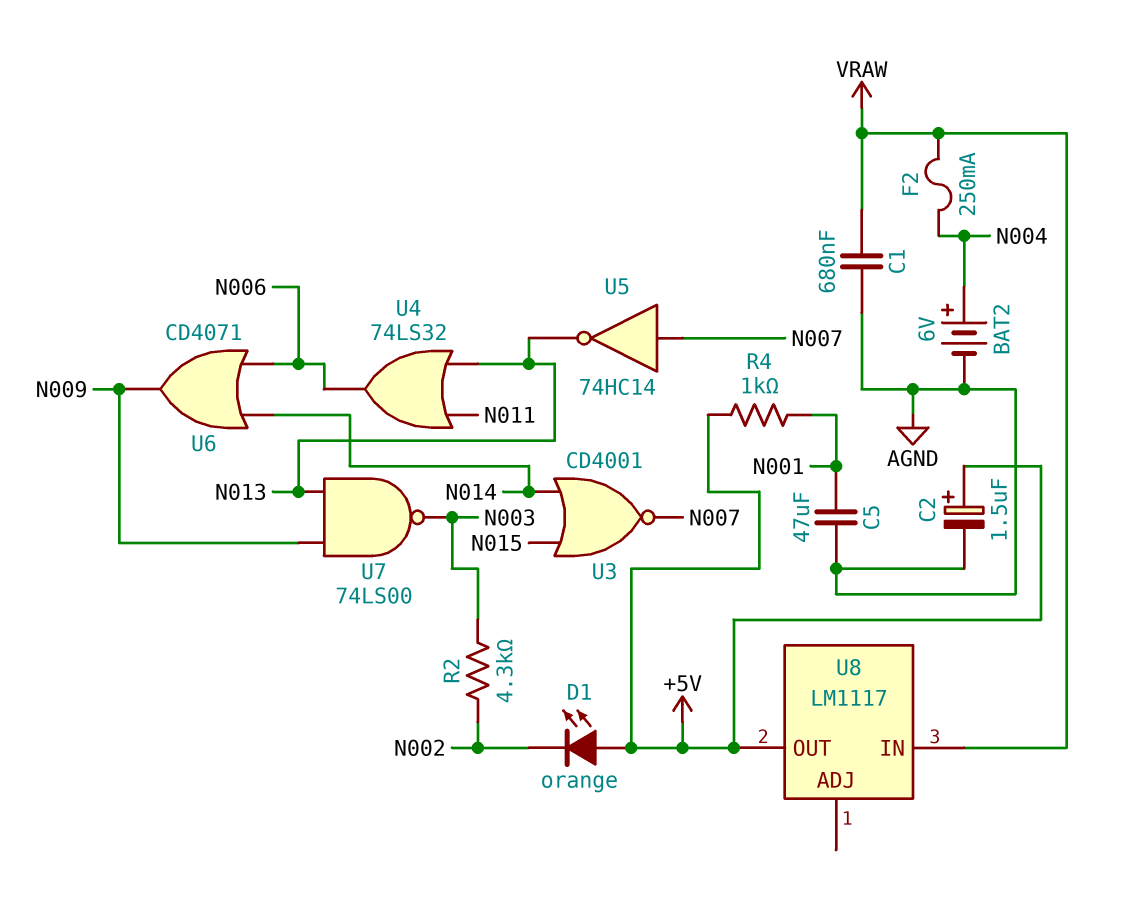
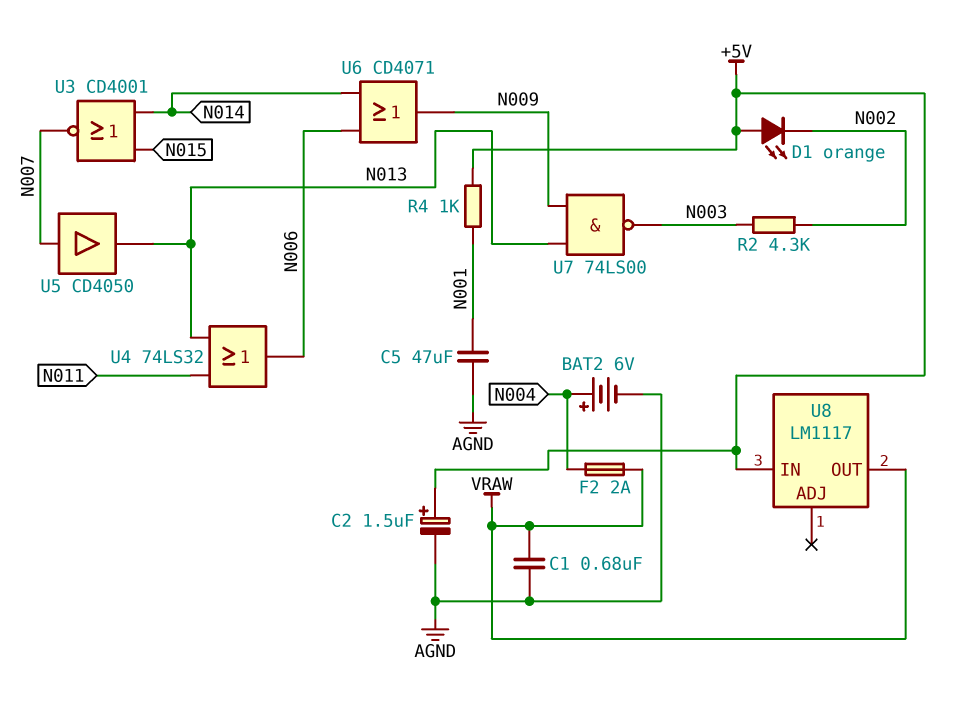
F2: 250mA (N004, VRAW) -> 2A (N004, VRAW)
U5: NOT 74HC14 (in N007, out N013) -> buffer CD4050 (in N007, out N013)
U8 pin IN: VRAW -> +5V
U8 pin OUT: +5V -> VRAW

